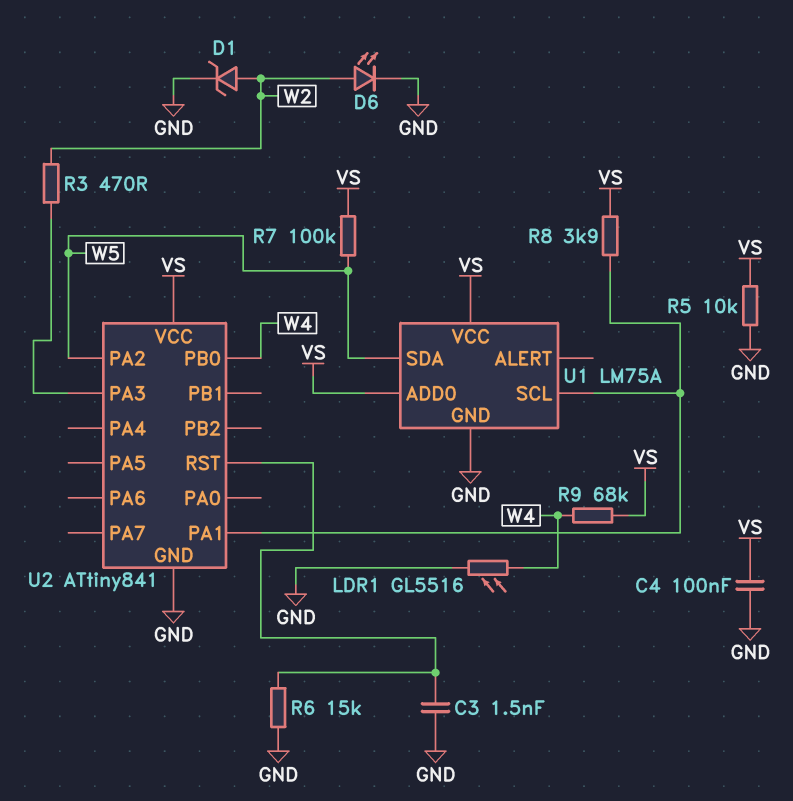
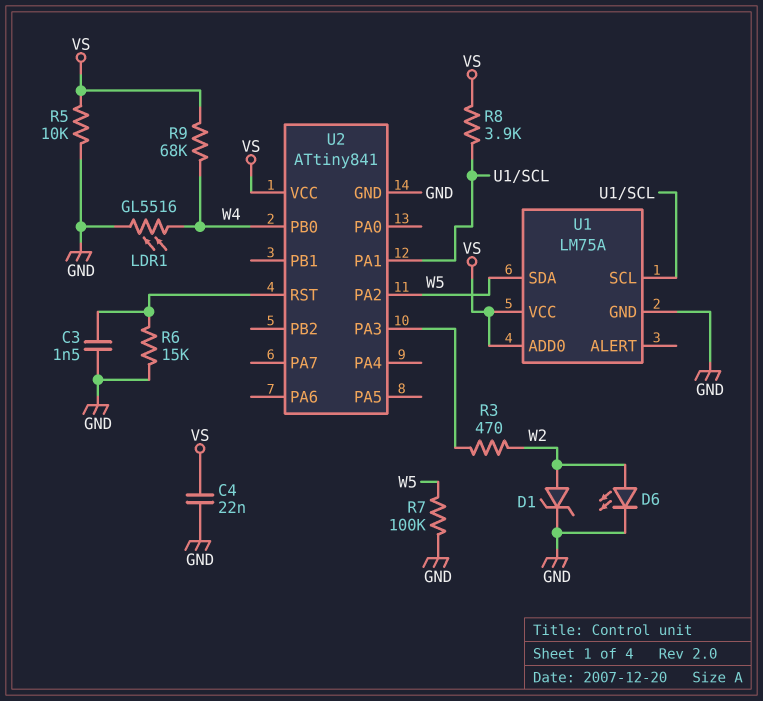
C4: 100nF (GND, VS) -> 22nF (GND, VS)
R7: 100k (VS, W5) -> 100k (GND, W5)

